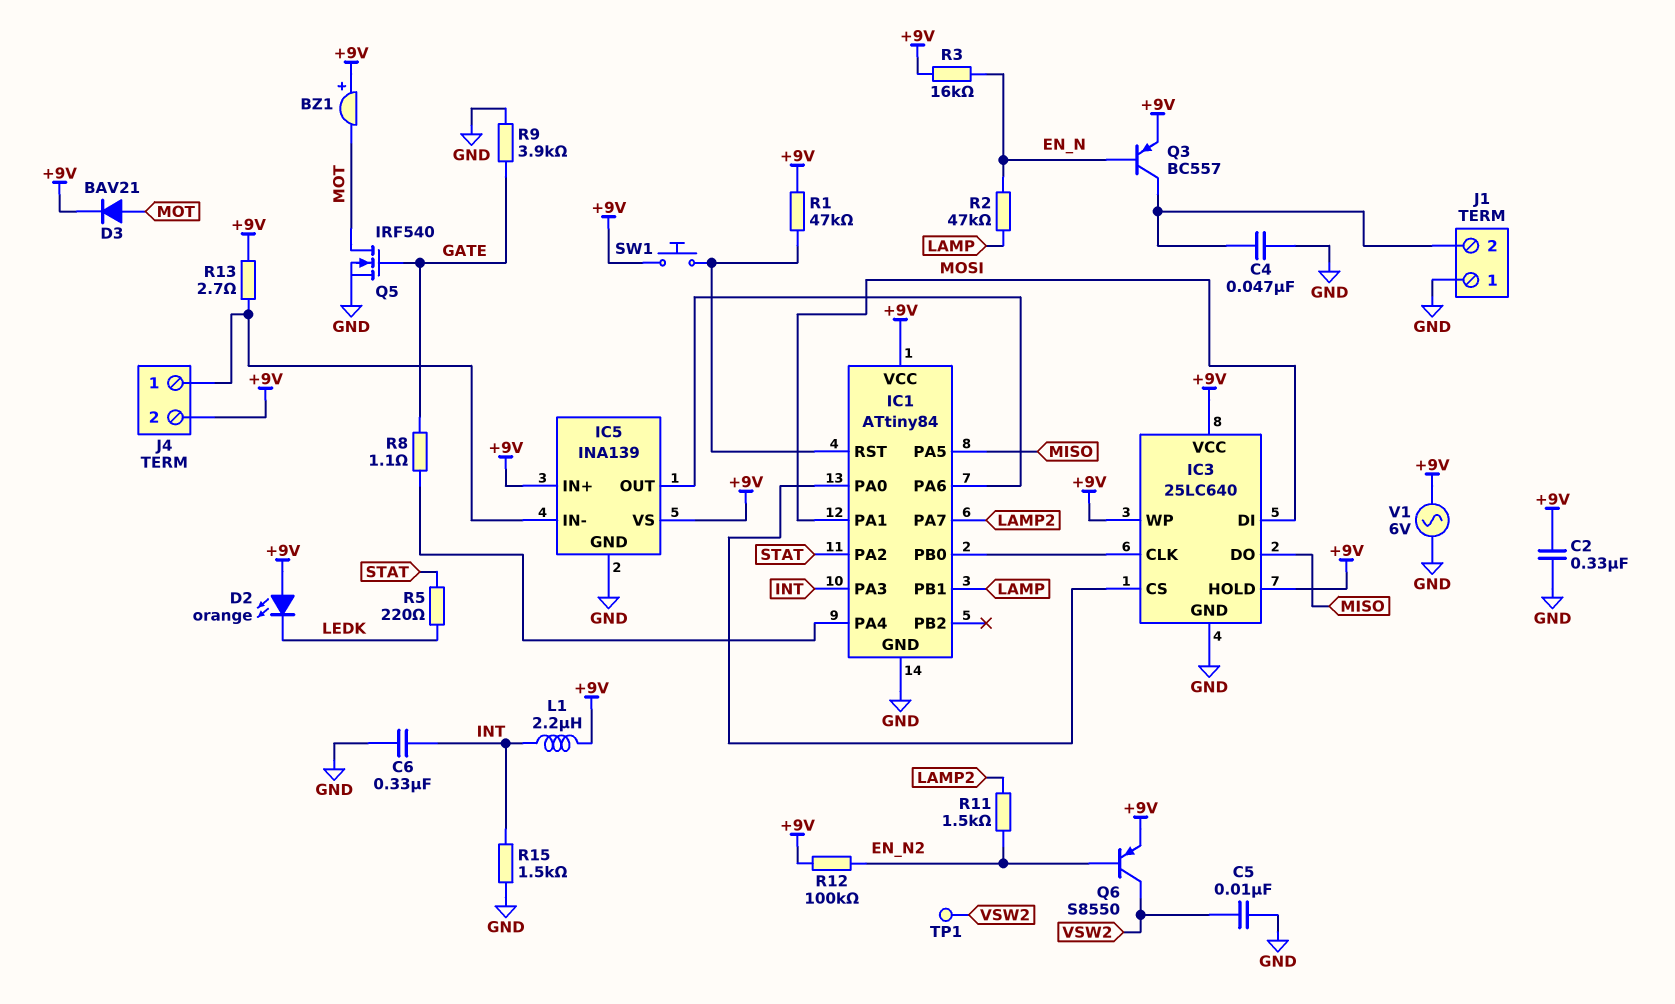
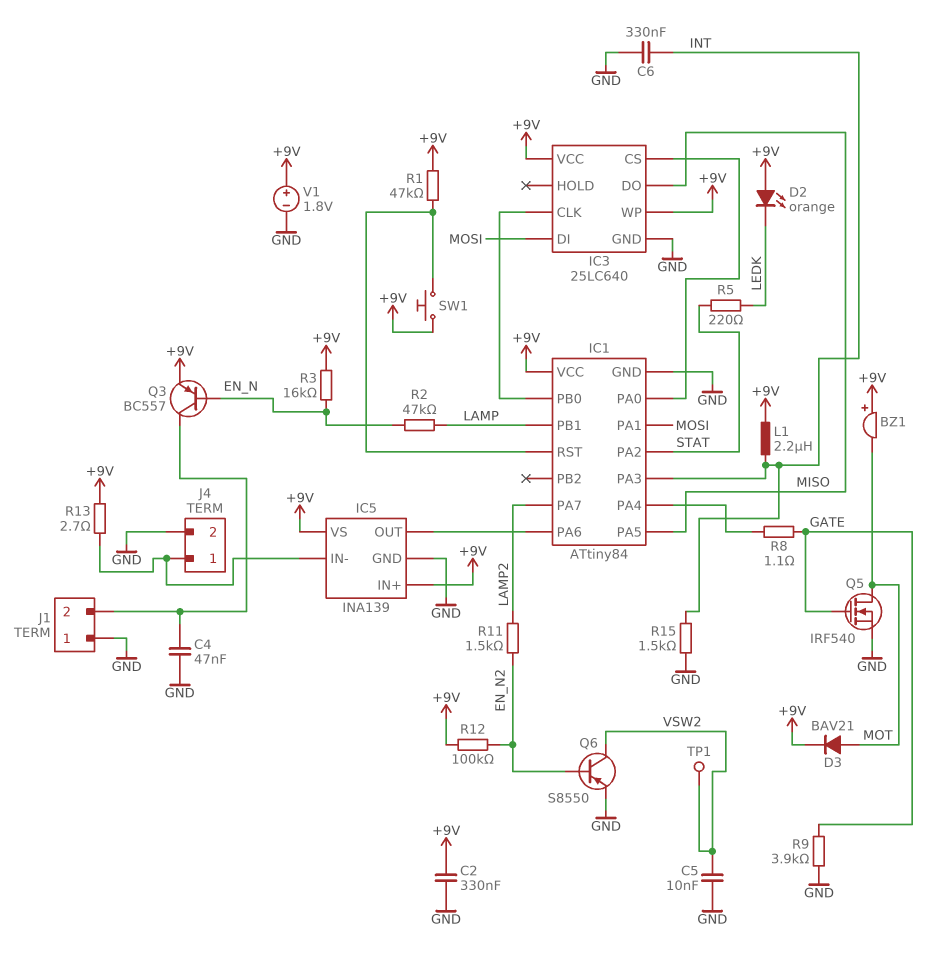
IC3 pin HOLD: +9V -> none
J4 pin 2: +9V -> GND
Q6: PNP S8550 (B EN_N2, C VSW2, E +9V) -> PNP S8550 (B EN_N2, C VSW2, E GND)
V1: AC 6V (+9V, GND) -> 1.8V (plus +9V, minus GND)

